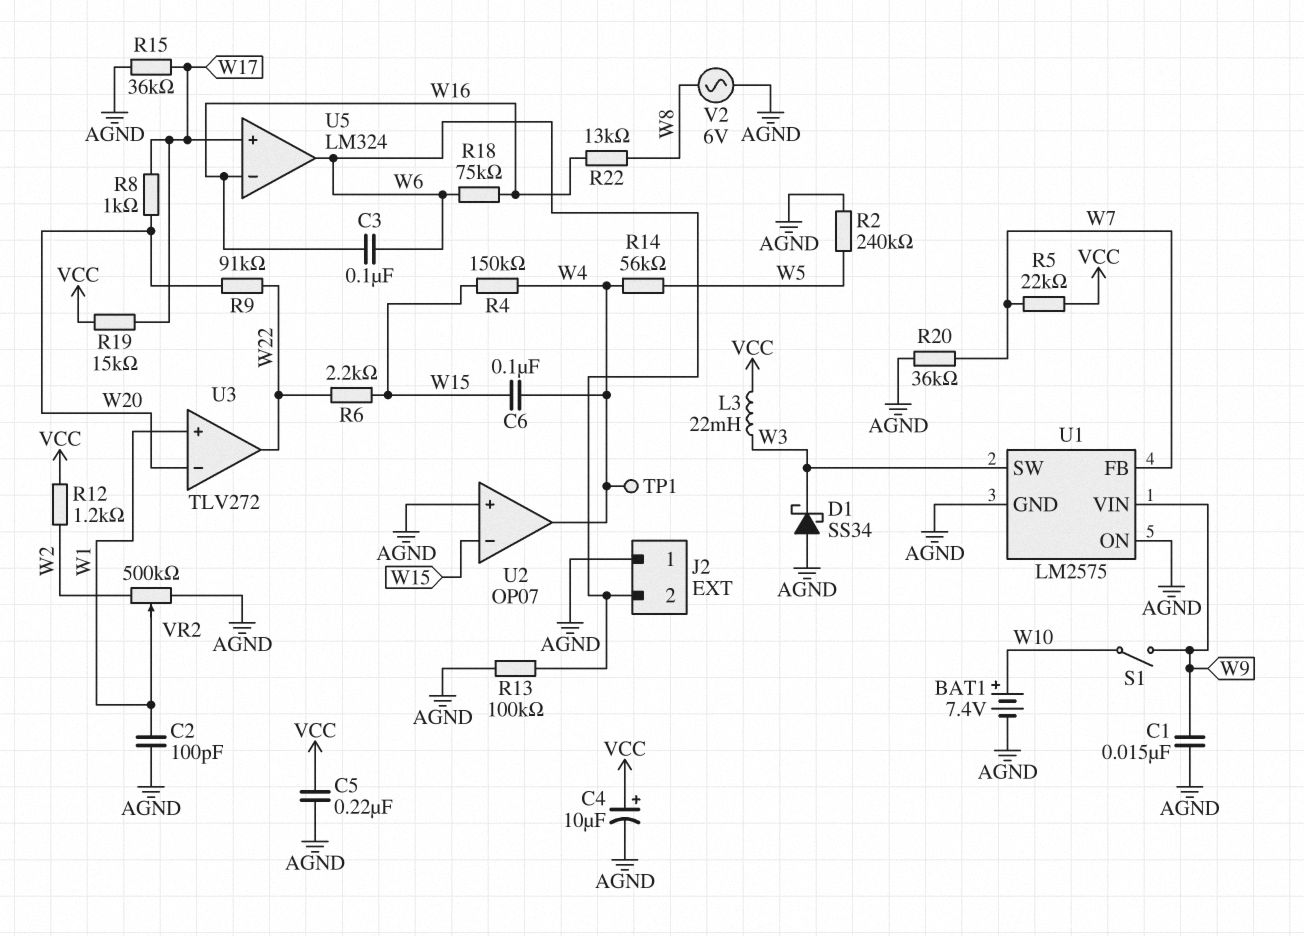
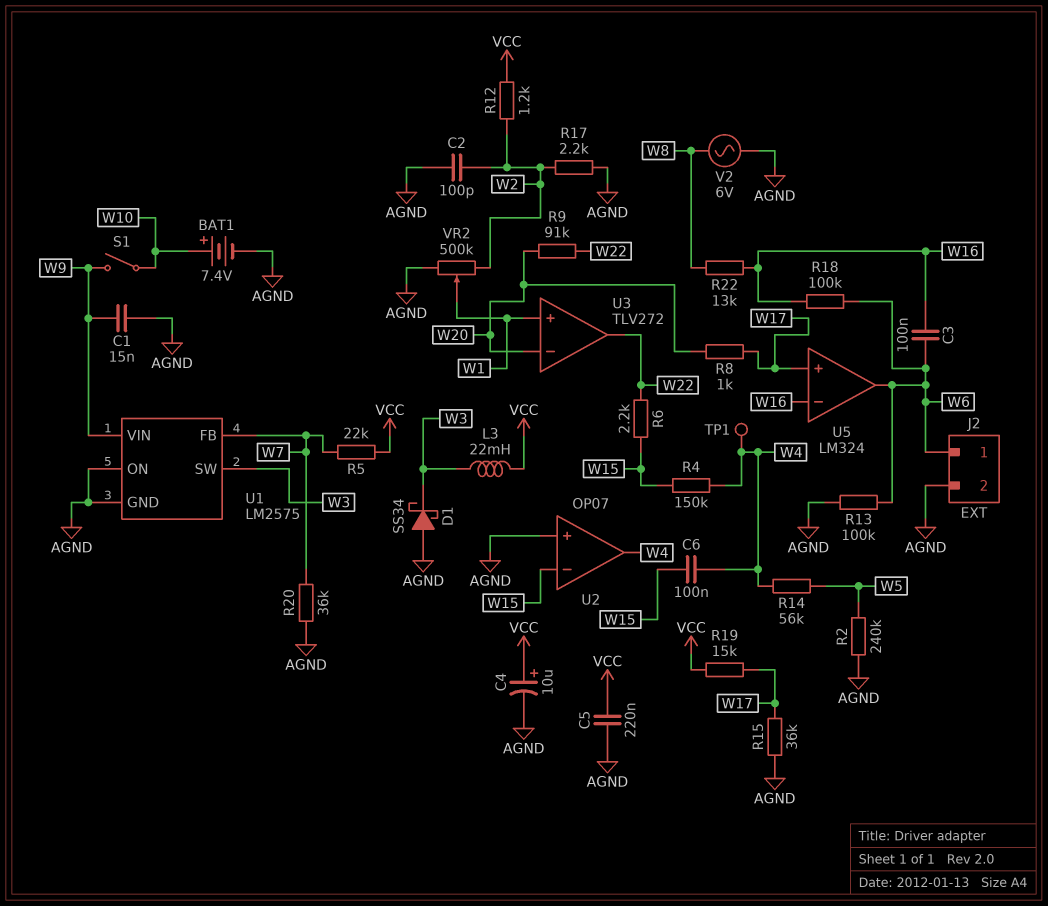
C2: 100pF (AGND, W1) -> 100pF (AGND, W2)
J2 pin 1: AGND -> W6
J2 pin 2: W6 -> AGND
R17: none -> 2.2k (AGND, W2)
R18: 75k (W6, W16) -> 100k (W6, W16)

